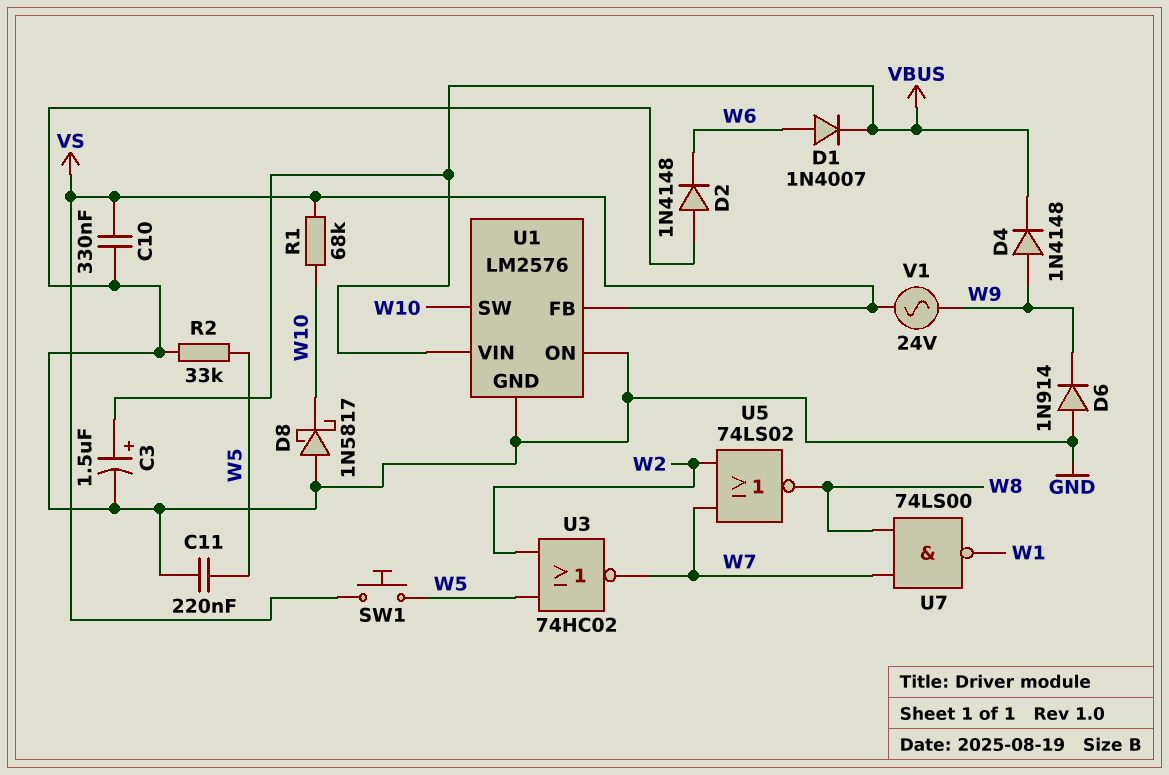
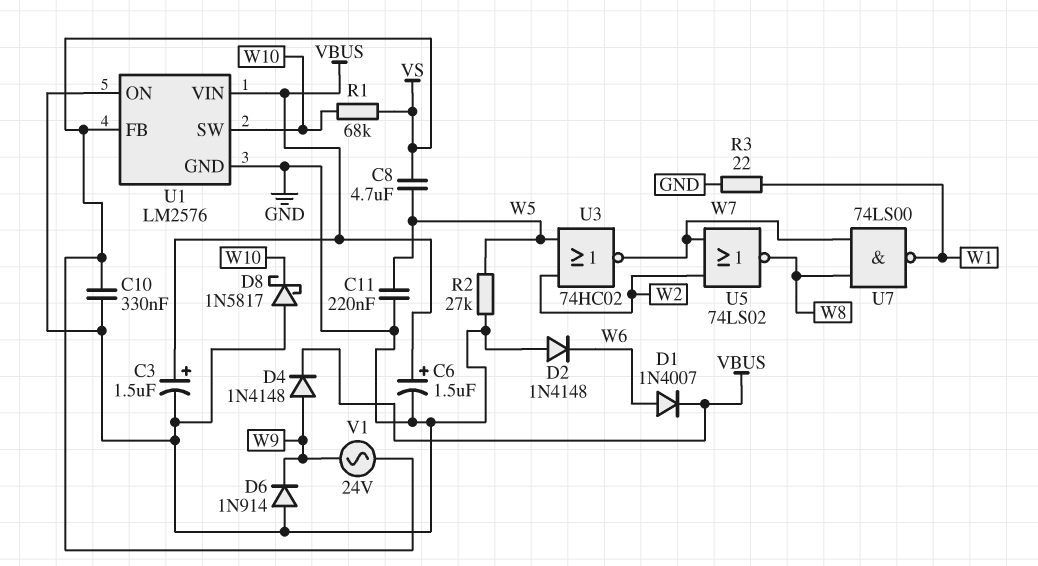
C6: none -> 1.5uF (plus VBUS, minus GND)
C8: none -> 4.7uF (VS, W5)
R2: 33k (GND, W5) -> 27k (GND, W5)
R3: none -> 22 (GND, W1)
SW1: button (VS, W5) -> none

